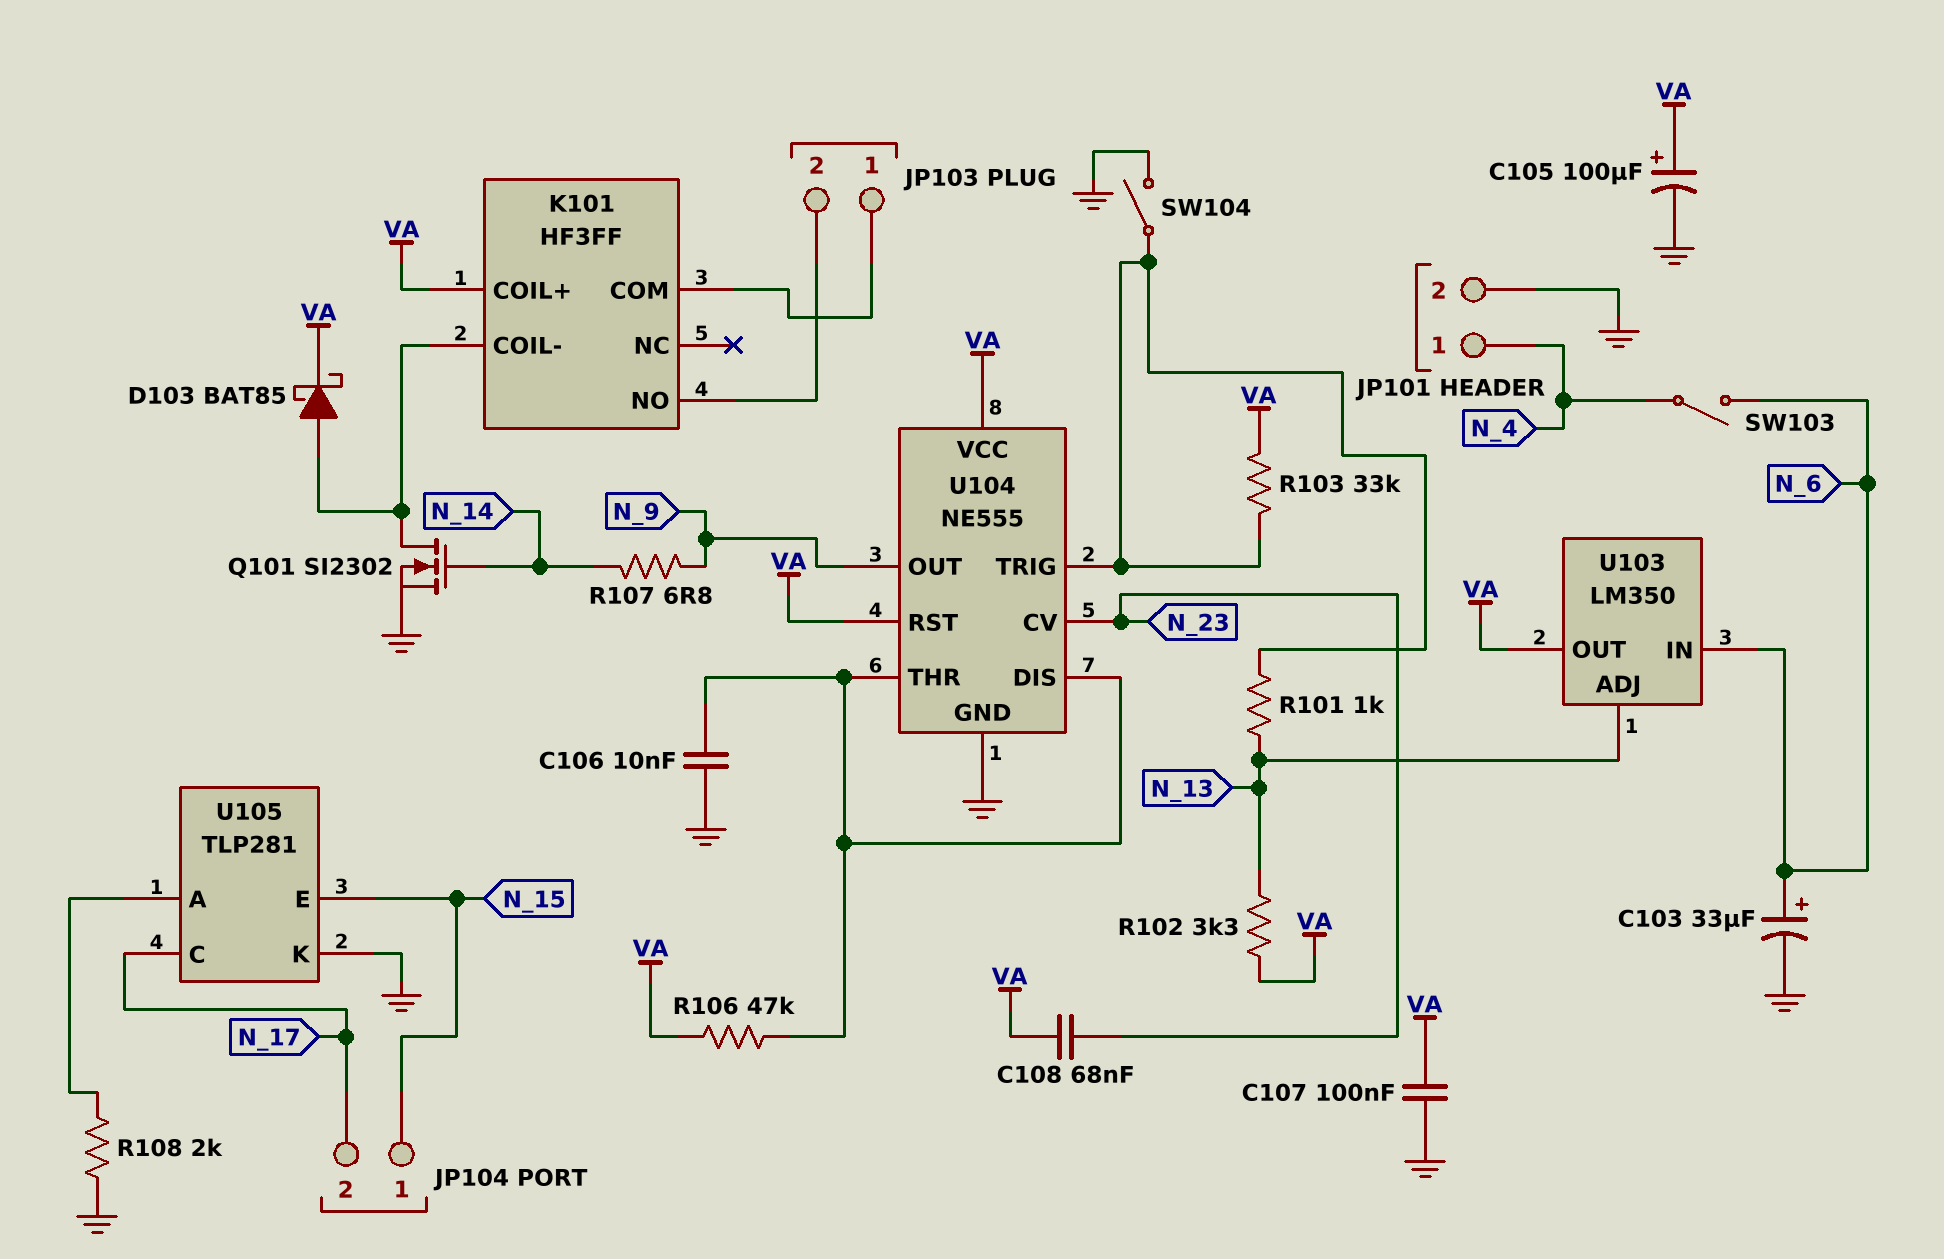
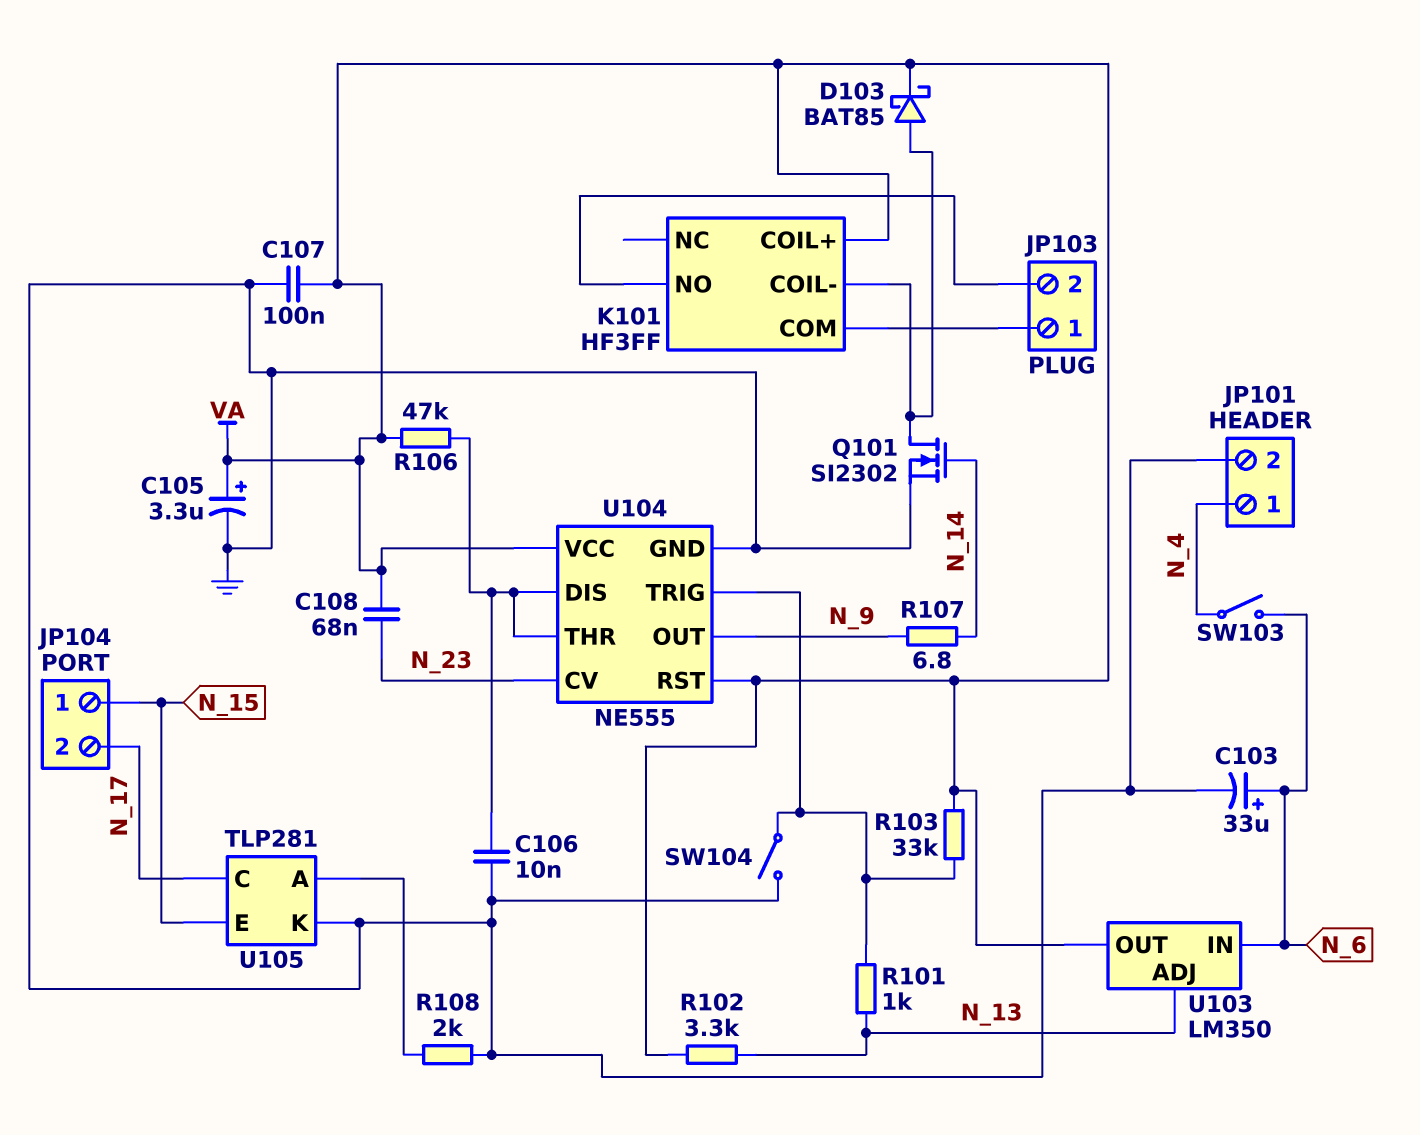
C105: 100uF (plus VA, minus GND) -> 3.3uF (plus VA, minus GND)

